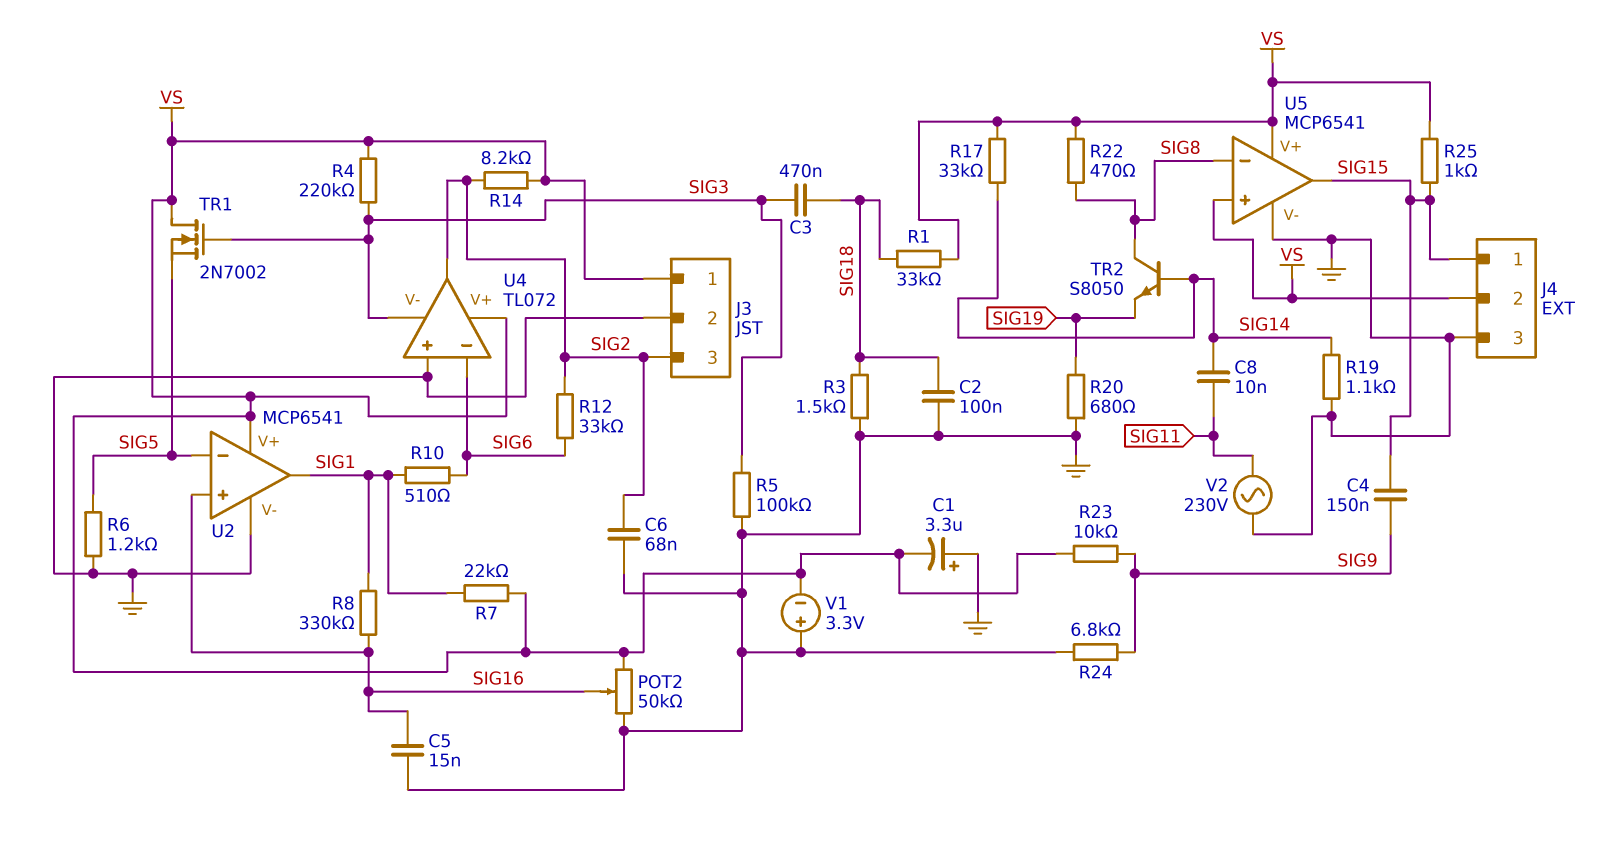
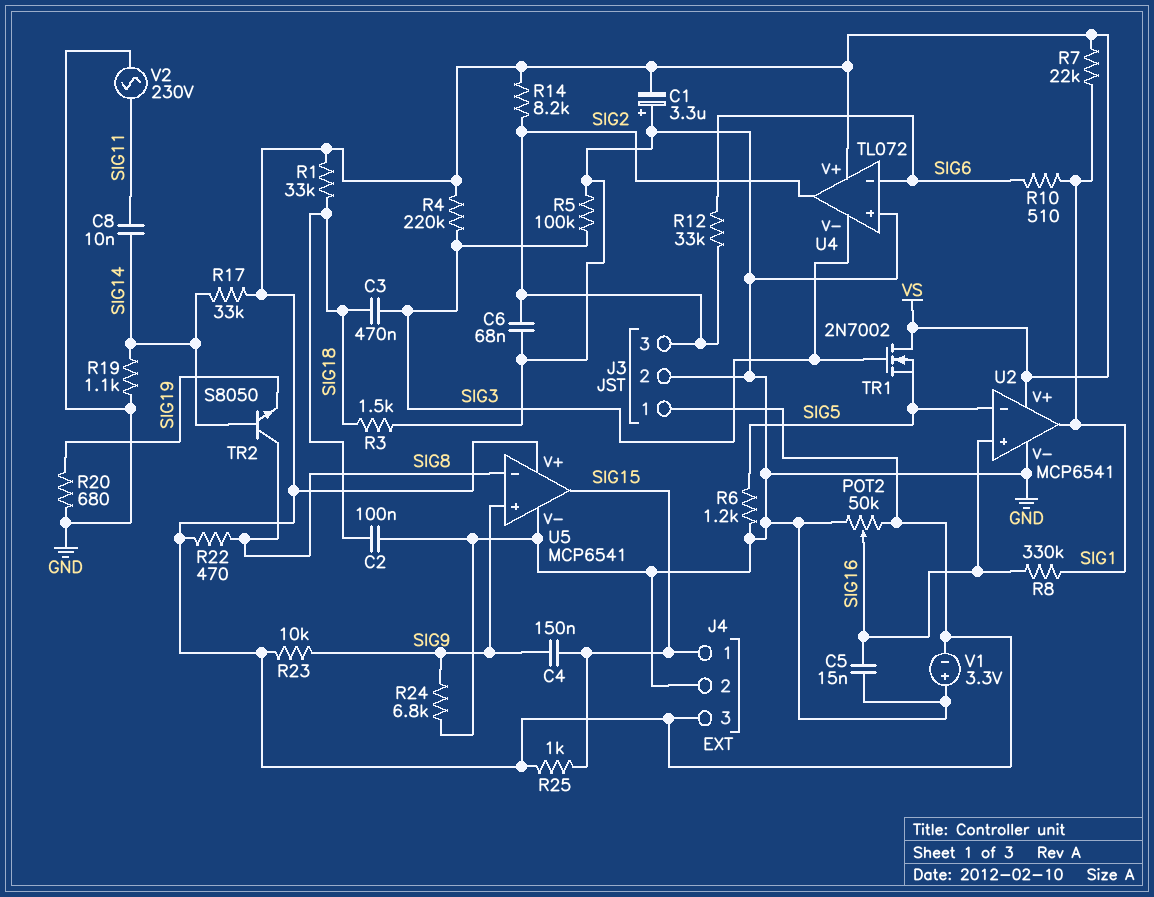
J4 pin 2: VS -> GND
J4 pin 3: GND -> VS
U5 pin in+: VS -> SIG9

